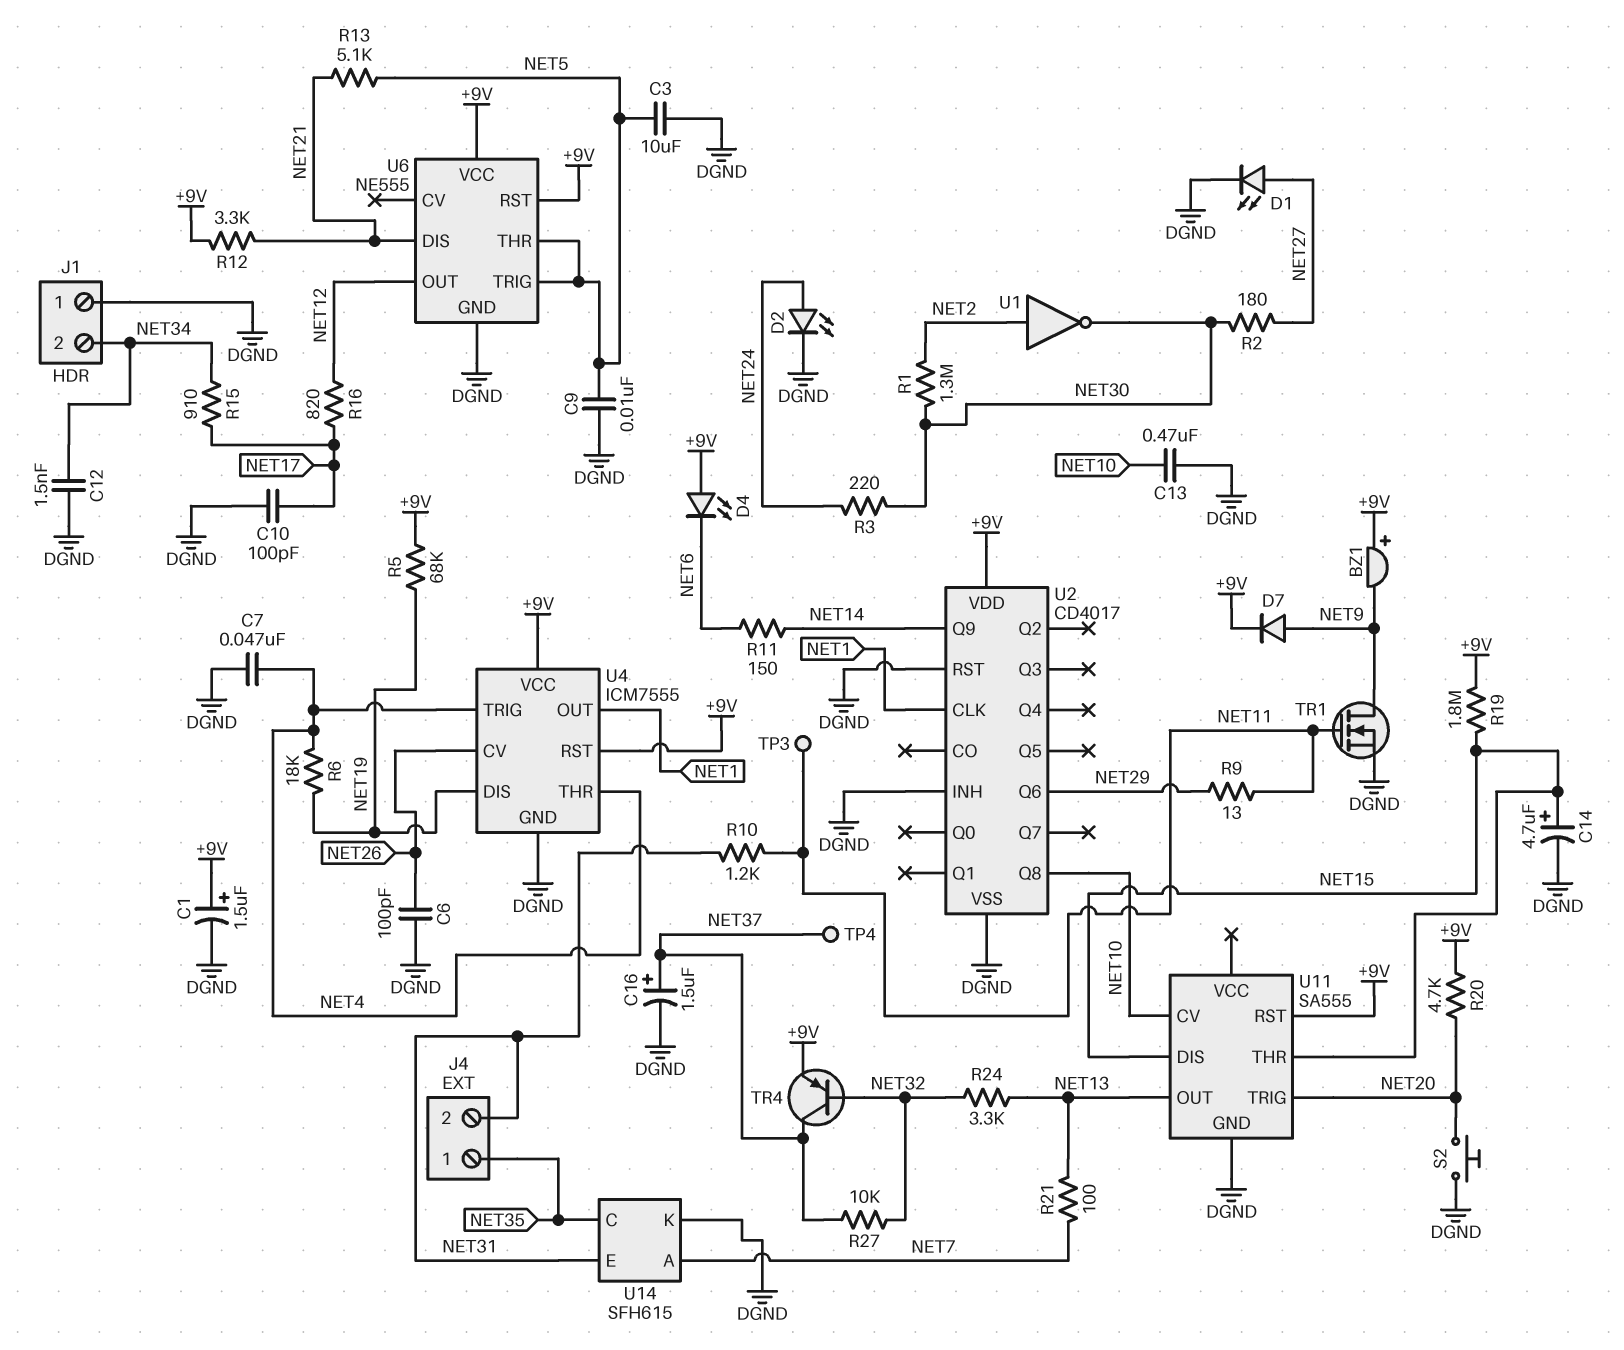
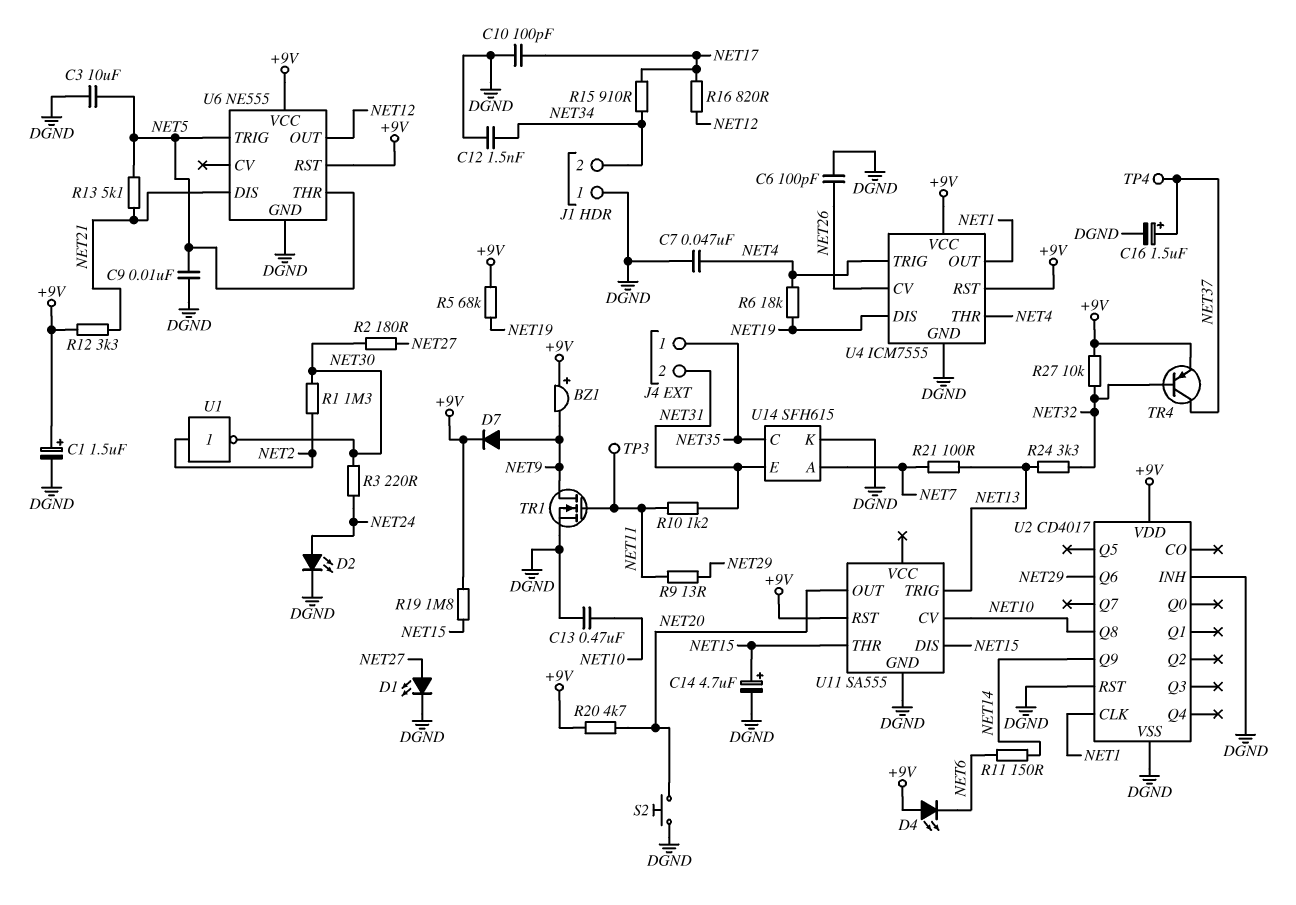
R27: 10k (NET32, NET37) -> 10k (+9V, NET32)
U11 pin OUT: NET13 -> NET20
U11 pin TRIG: NET20 -> NET13

